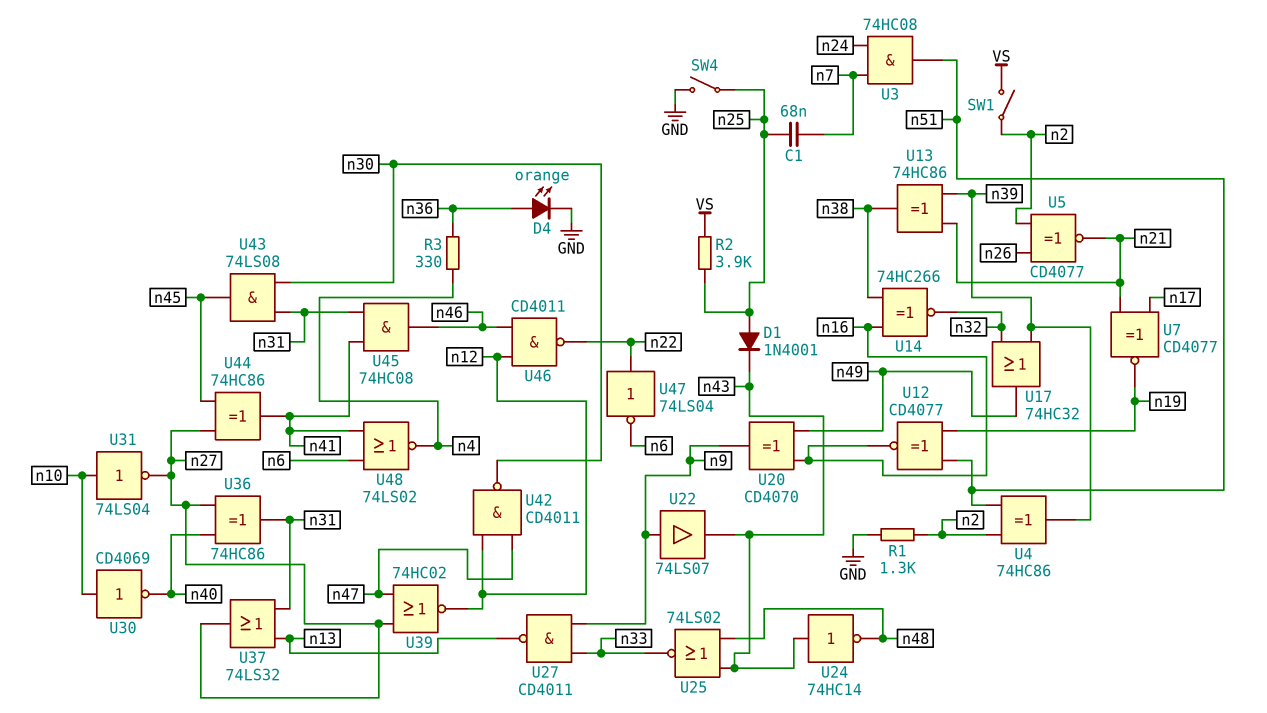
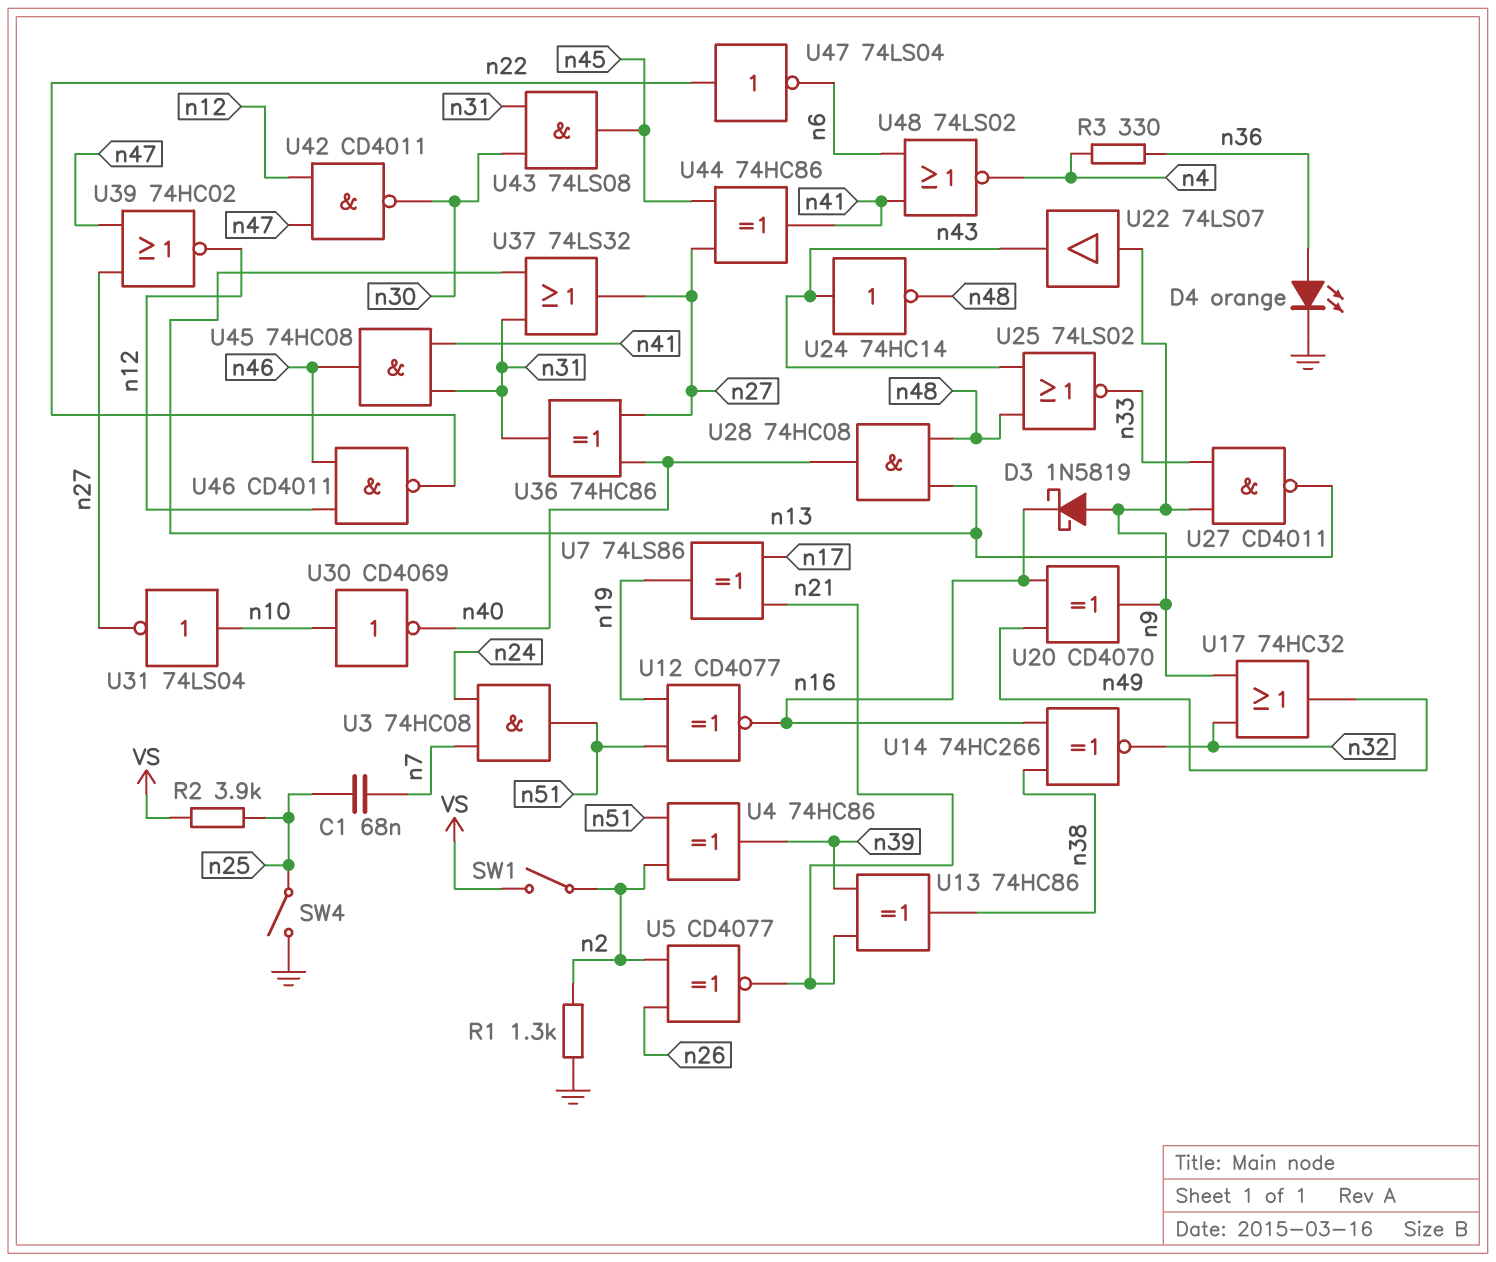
D1: diode 1N4001 (A n25, K n43) -> none
D3: none -> schottky 1N5819 (A n9, K n16)
U7: XNOR CD4077 (in n17, in n21, out n19) -> XOR 74LS86 (in n17, in n21, out n19)
U17: OR 74HC32 (in n32, in n39, out n49) -> OR 74HC32 (in n9, in n32, out n49)
U28: none -> AND 74HC08 (in n13, in n48, out n40)

